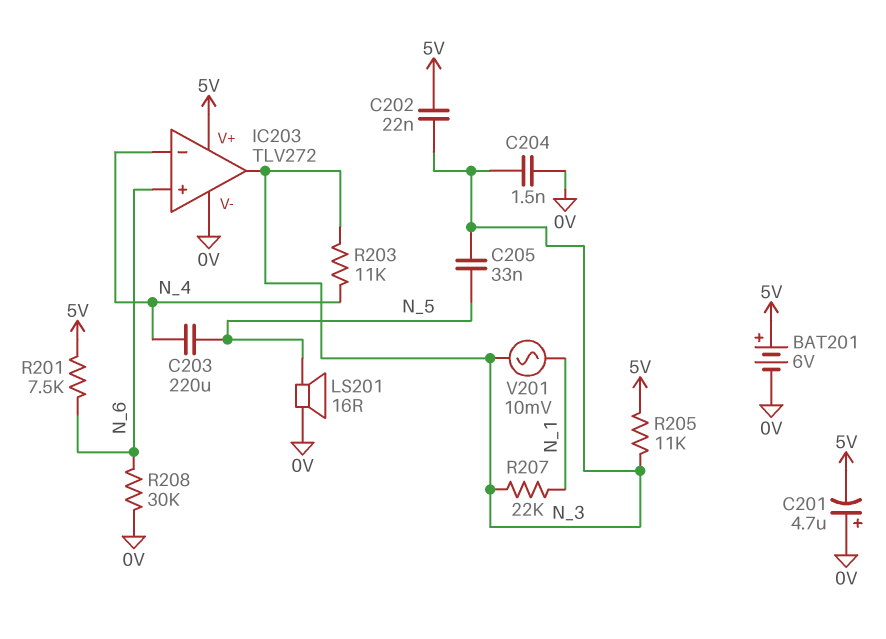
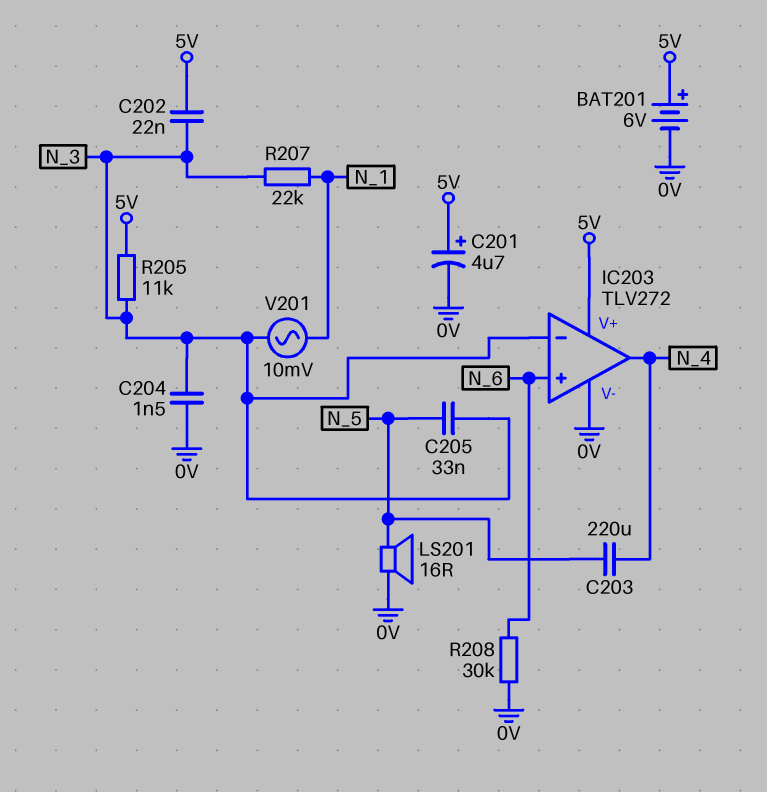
C201: 4.7uF (plus 0V, minus 5V) -> 4.7uF (plus 5V, minus 0V)
IC203 pin in-: N_4 -> N_3
IC203 pin out: N_3 -> N_4
R201: 7.5k (5V, N_6) -> none
R203: 11k (N_3, N_4) -> none

